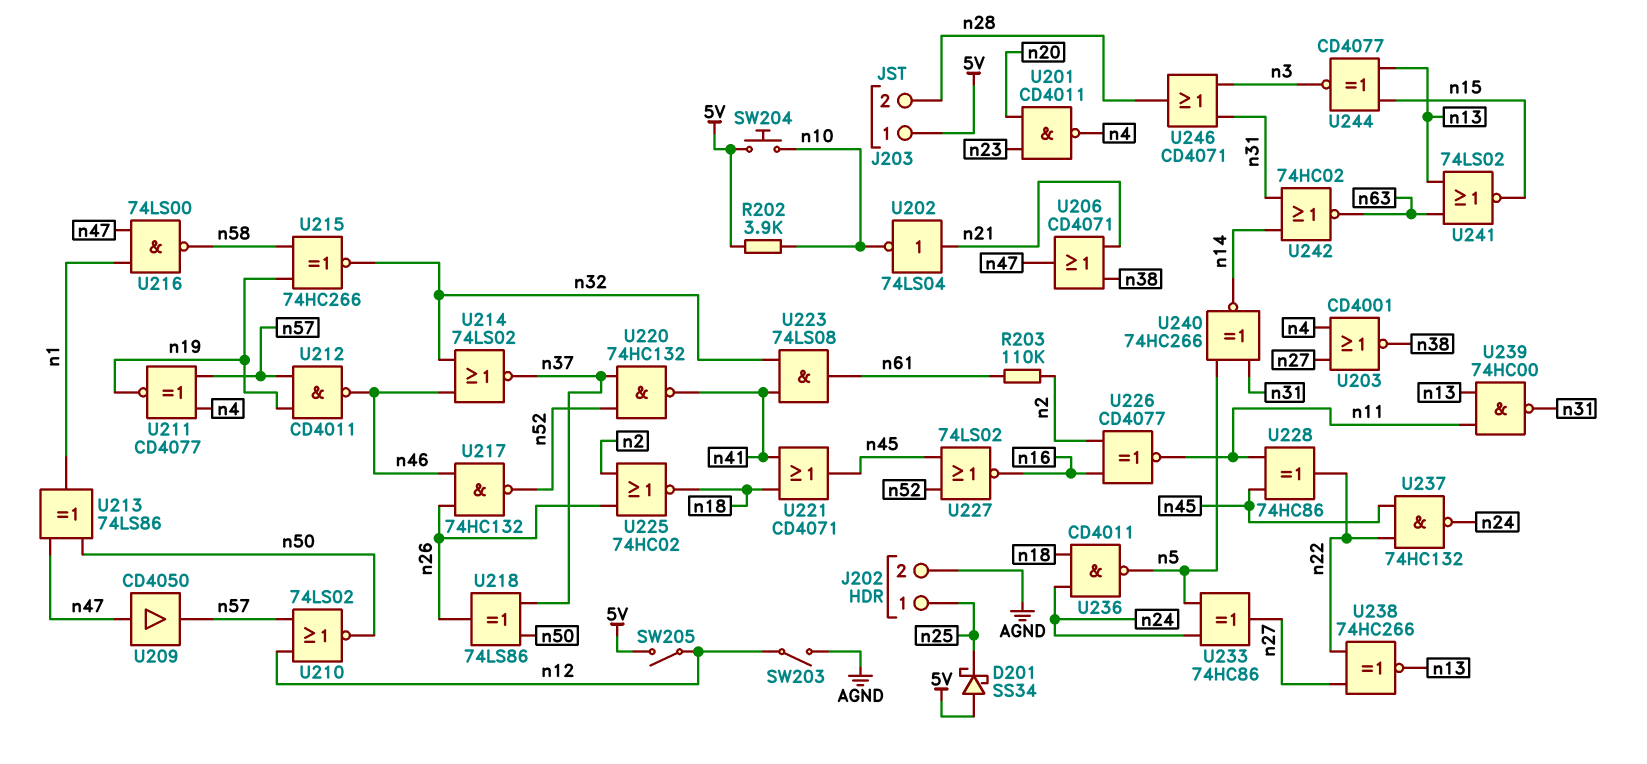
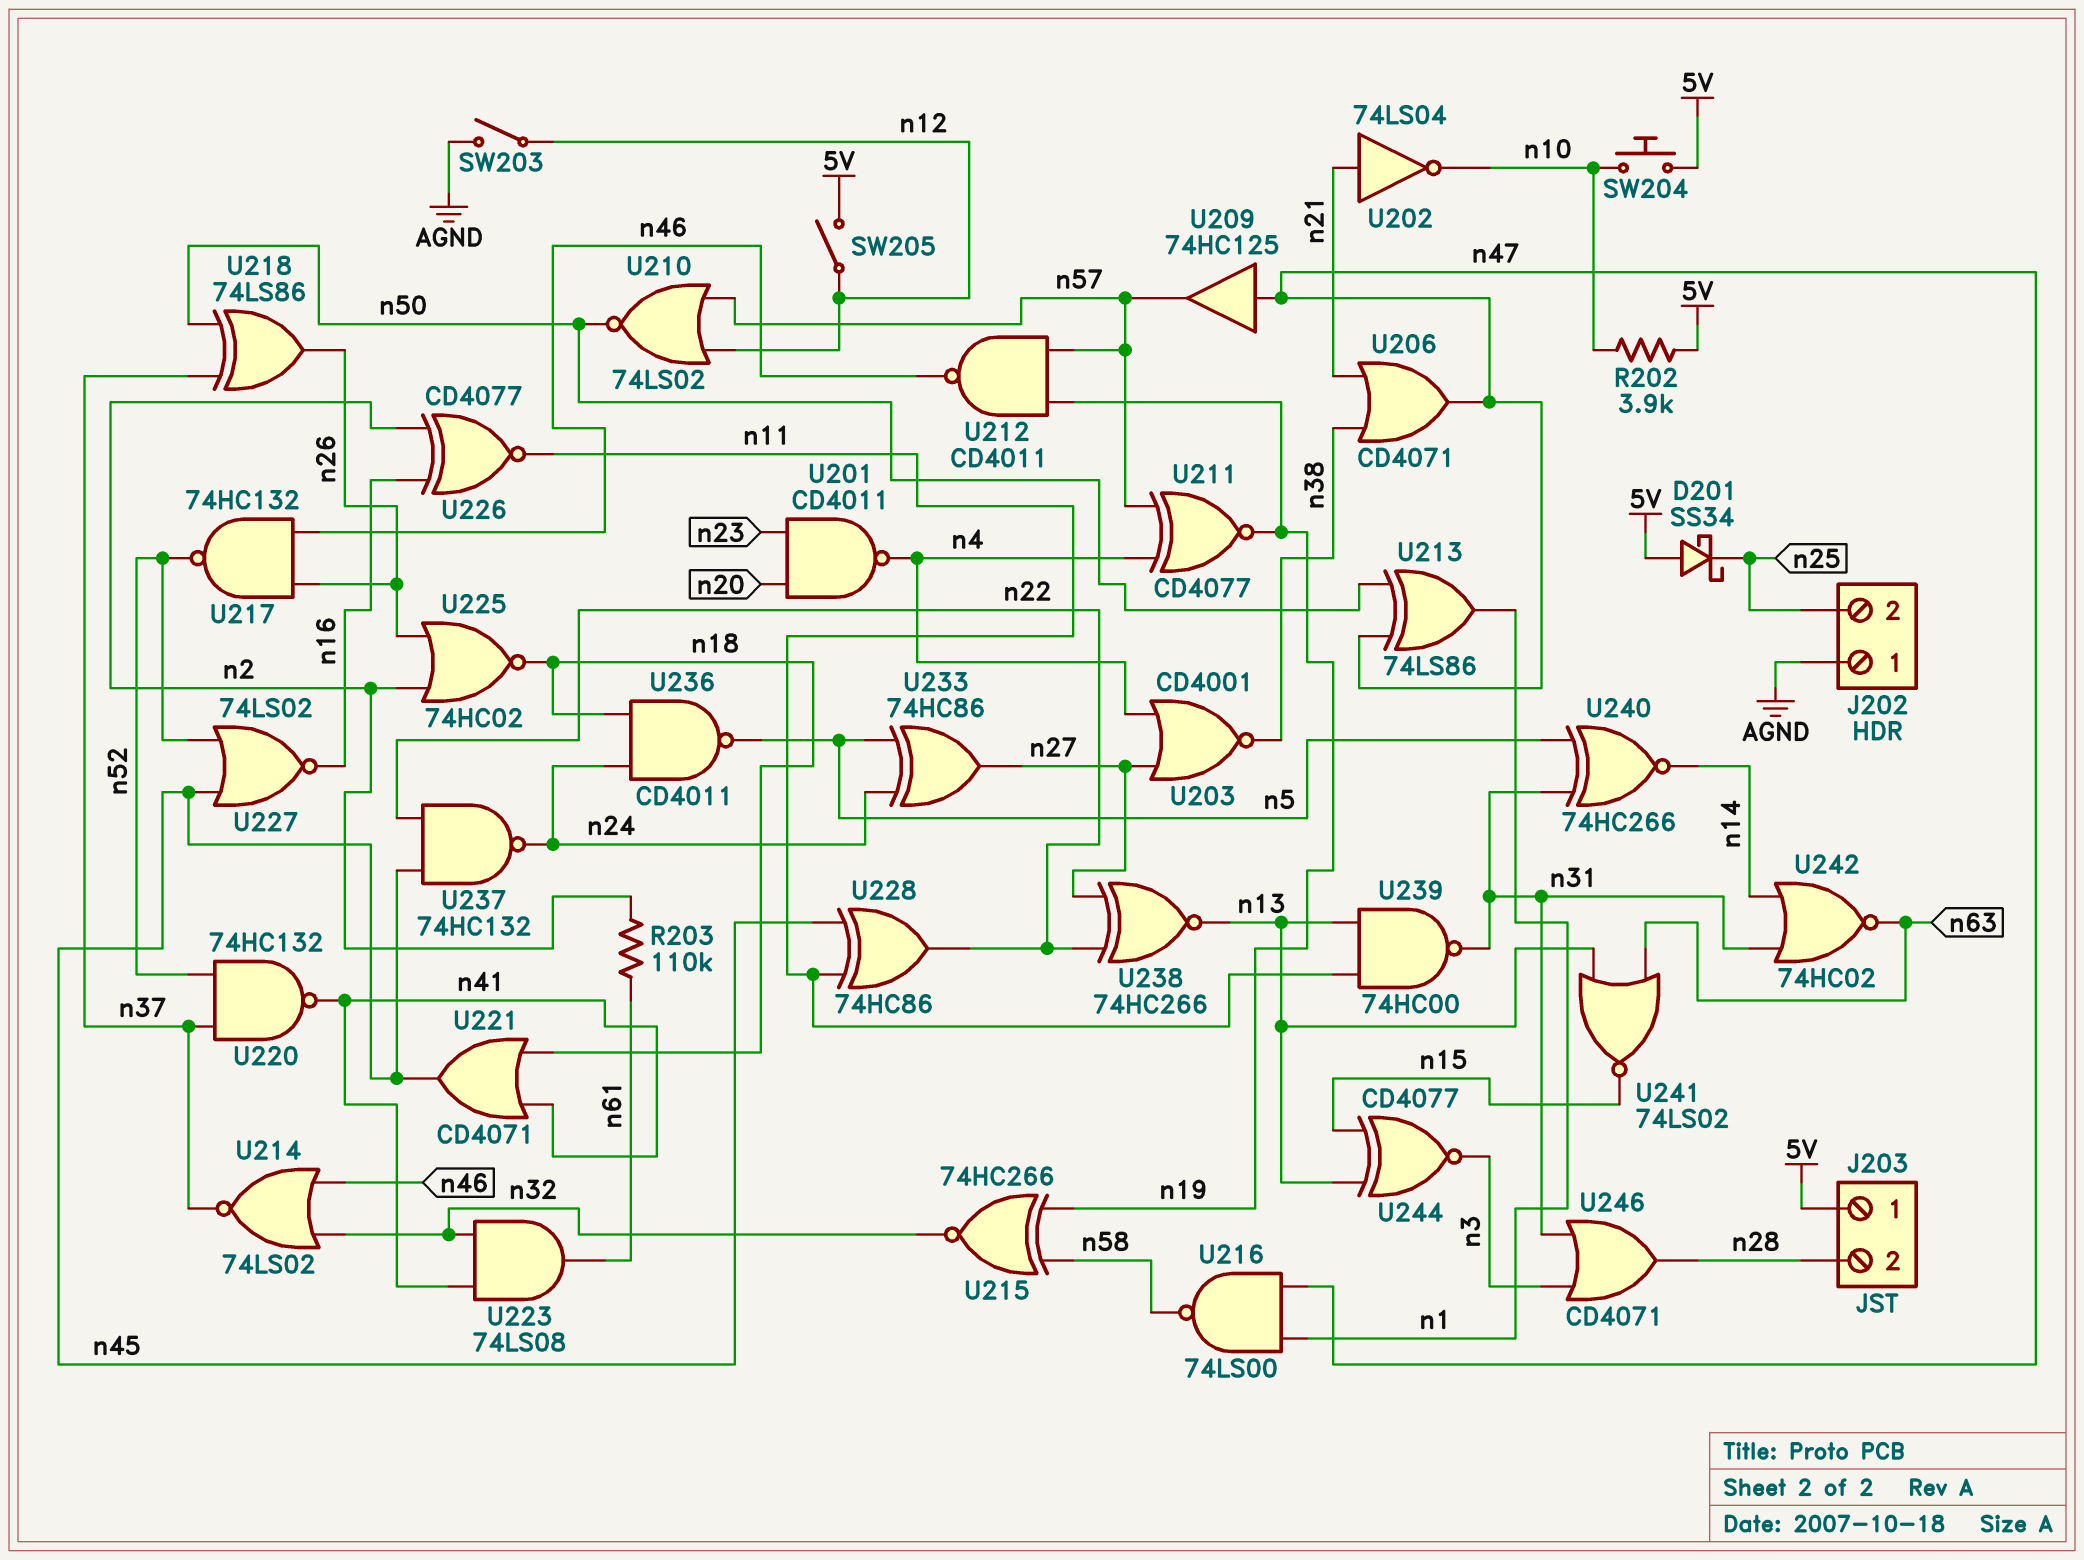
J202 pin 1: n25 -> AGND
J202 pin 2: AGND -> n25
U209: buffer CD4050 (in n47, out n57) -> buffer 74HC125 (in n47, out n57)

